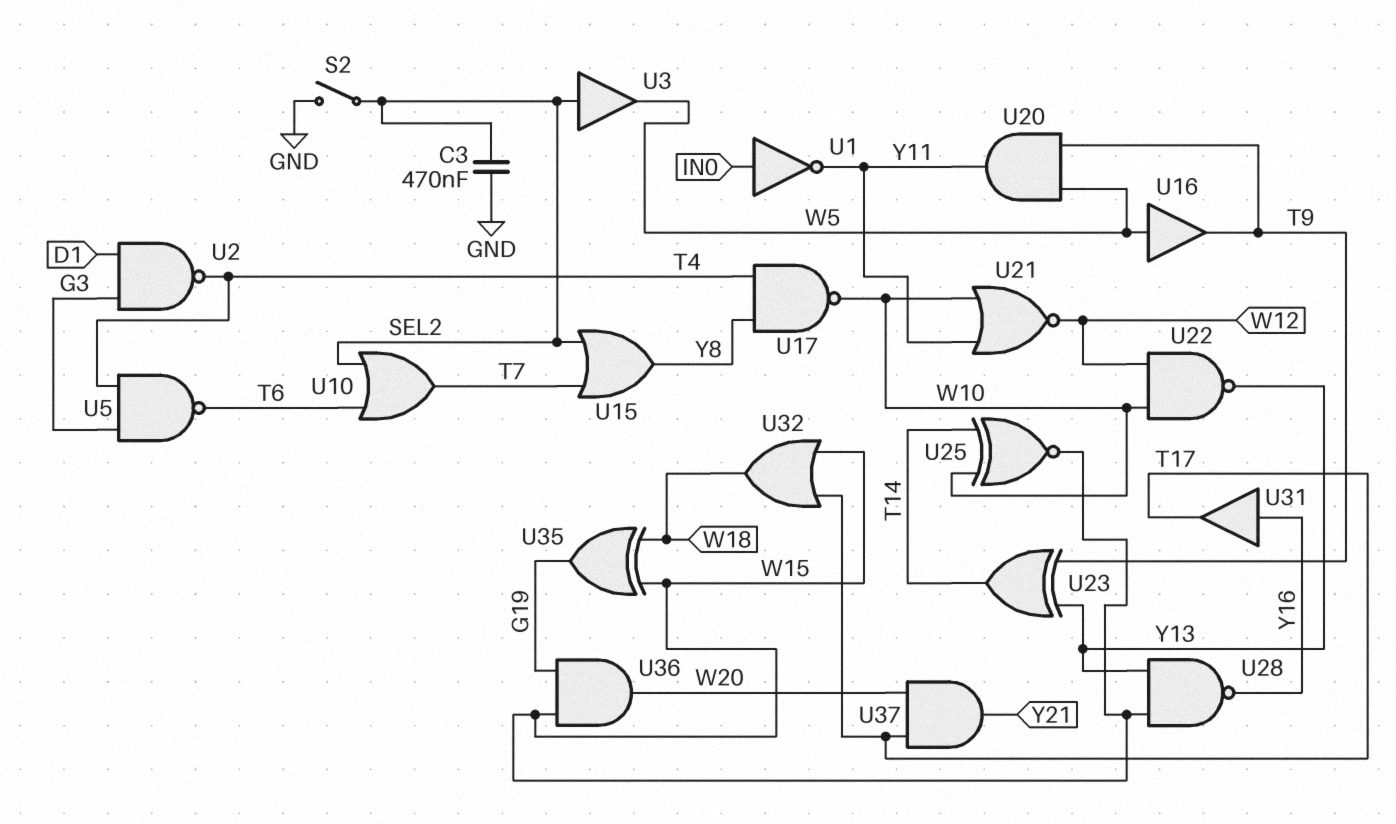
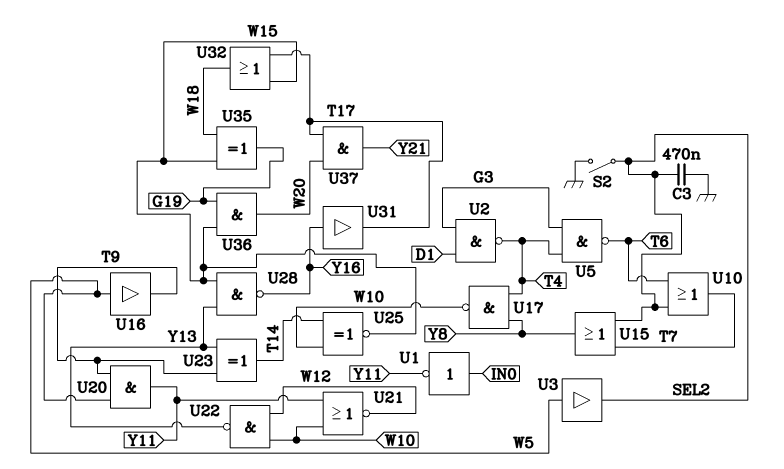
U3: buffer (in SEL2, out W5) -> buffer (in W5, out SEL2)

